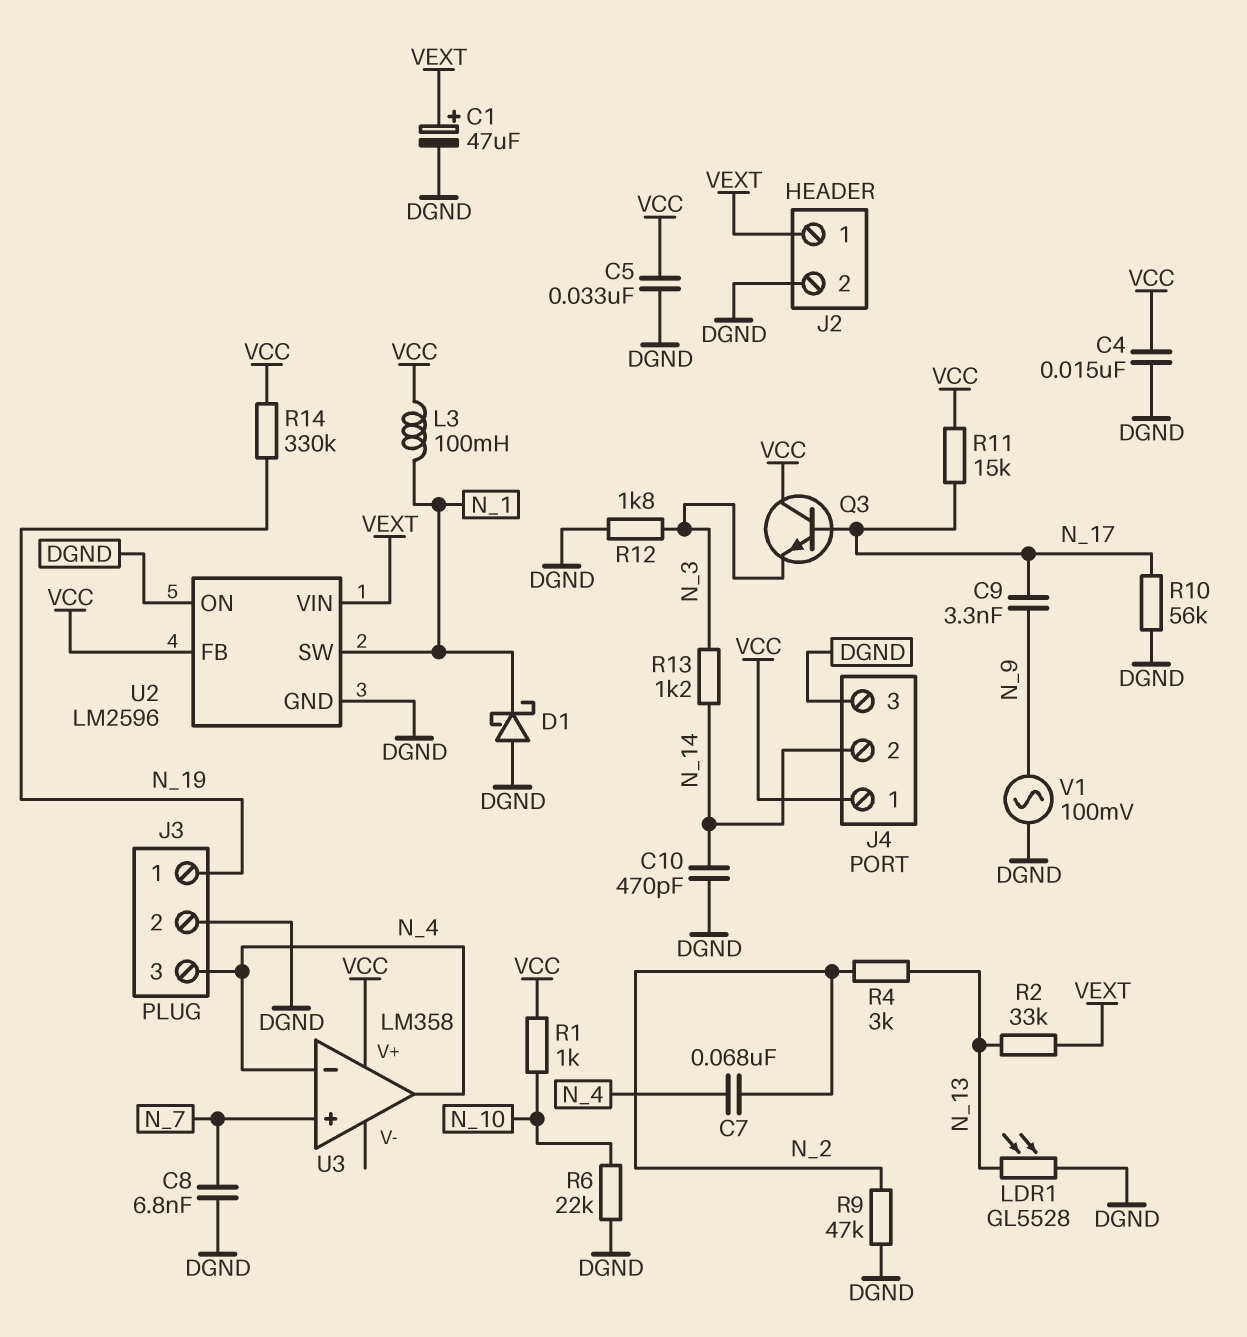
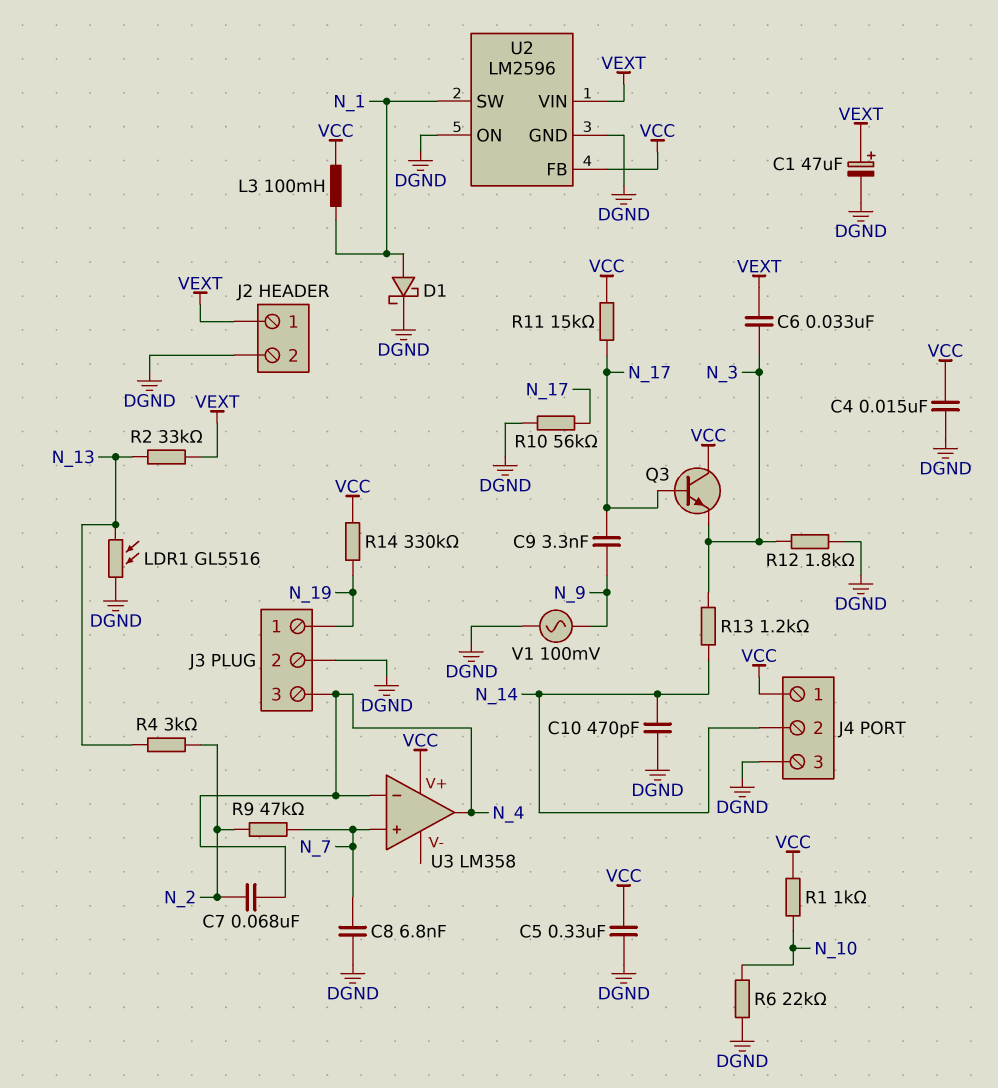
C5: 33nF (DGND, VCC) -> 330nF (DGND, VCC)
C6: none -> 33nF (N_3, VEXT)
D1: schottky (A DGND, K N_1) -> schottky (A N_1, K DGND)
LDR1: GL5528 (DGND, N_13) -> GL5516 (DGND, N_13)
R9: 47k (DGND, N_2) -> 47k (N_2, N_7)

